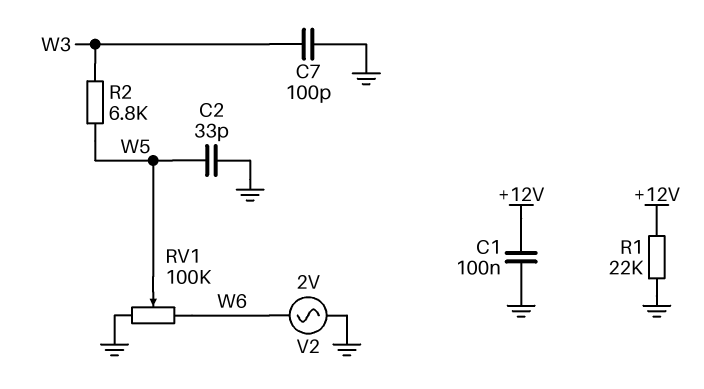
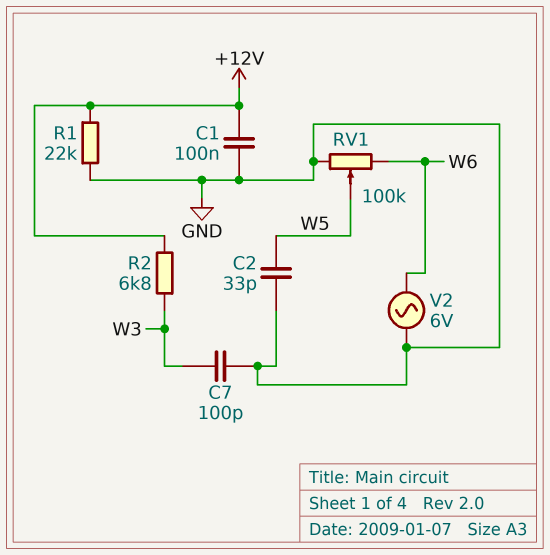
R2: 6.8k (W3, W5) -> 6.8k (+12V, W3)
V2: AC 2V (GND, W6) -> AC 6V (GND, W6)

